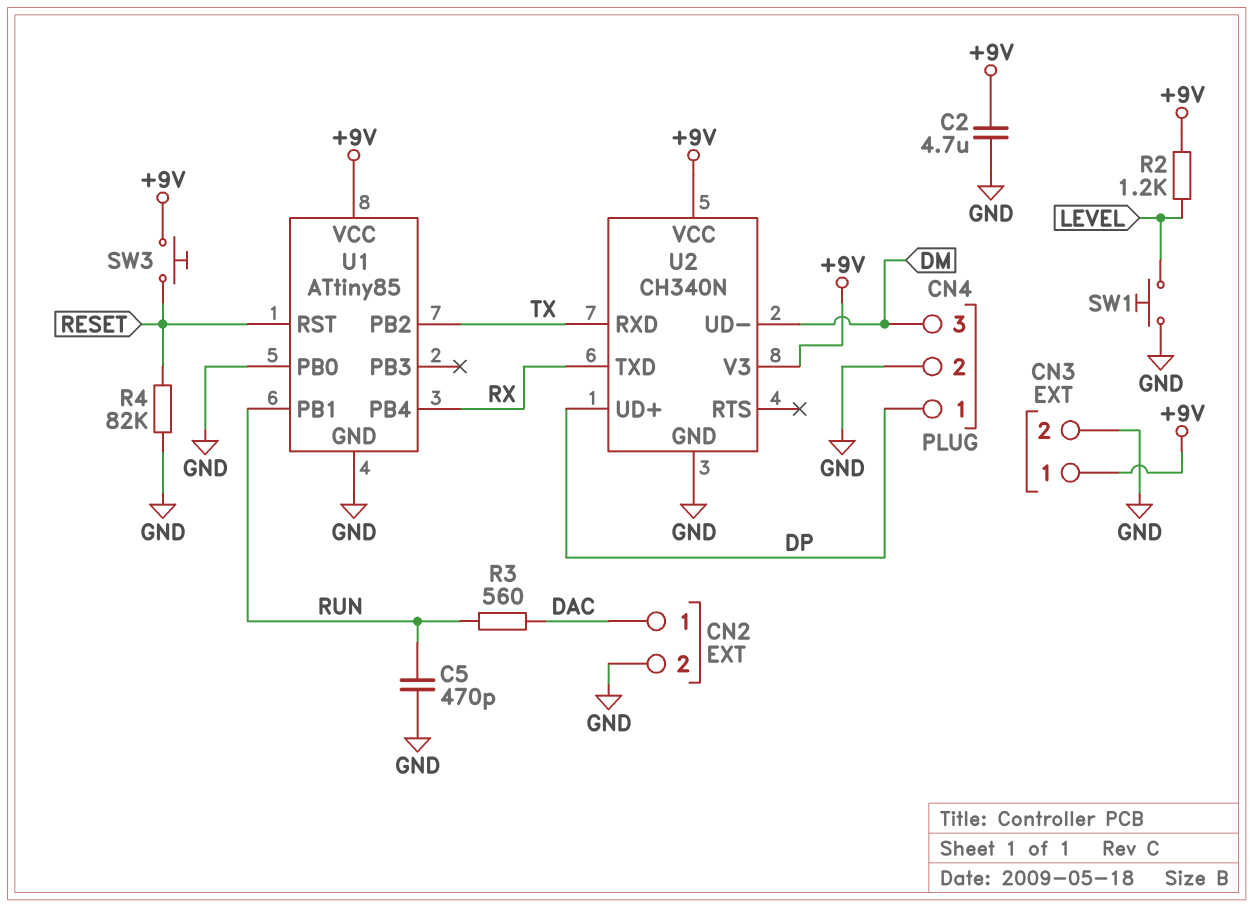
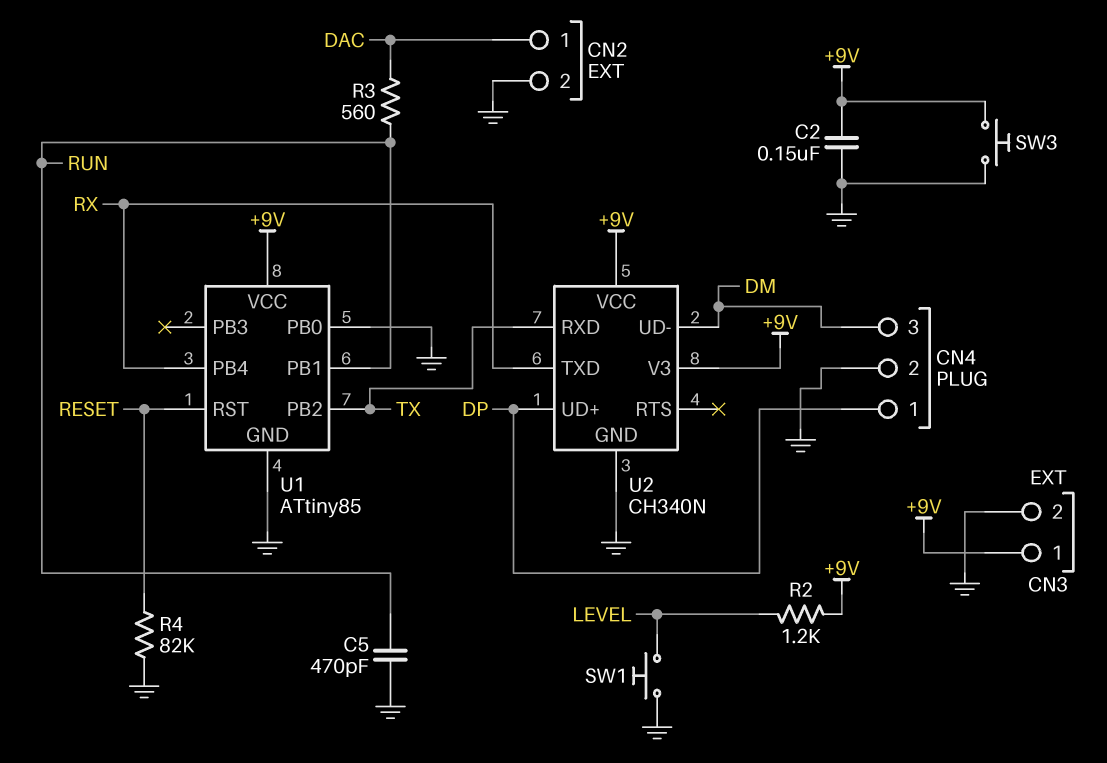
C2: 4.7uF (+9V, GND) -> 150nF (+9V, GND)
SW3: button (+9V, RESET) -> button (+9V, GND)

